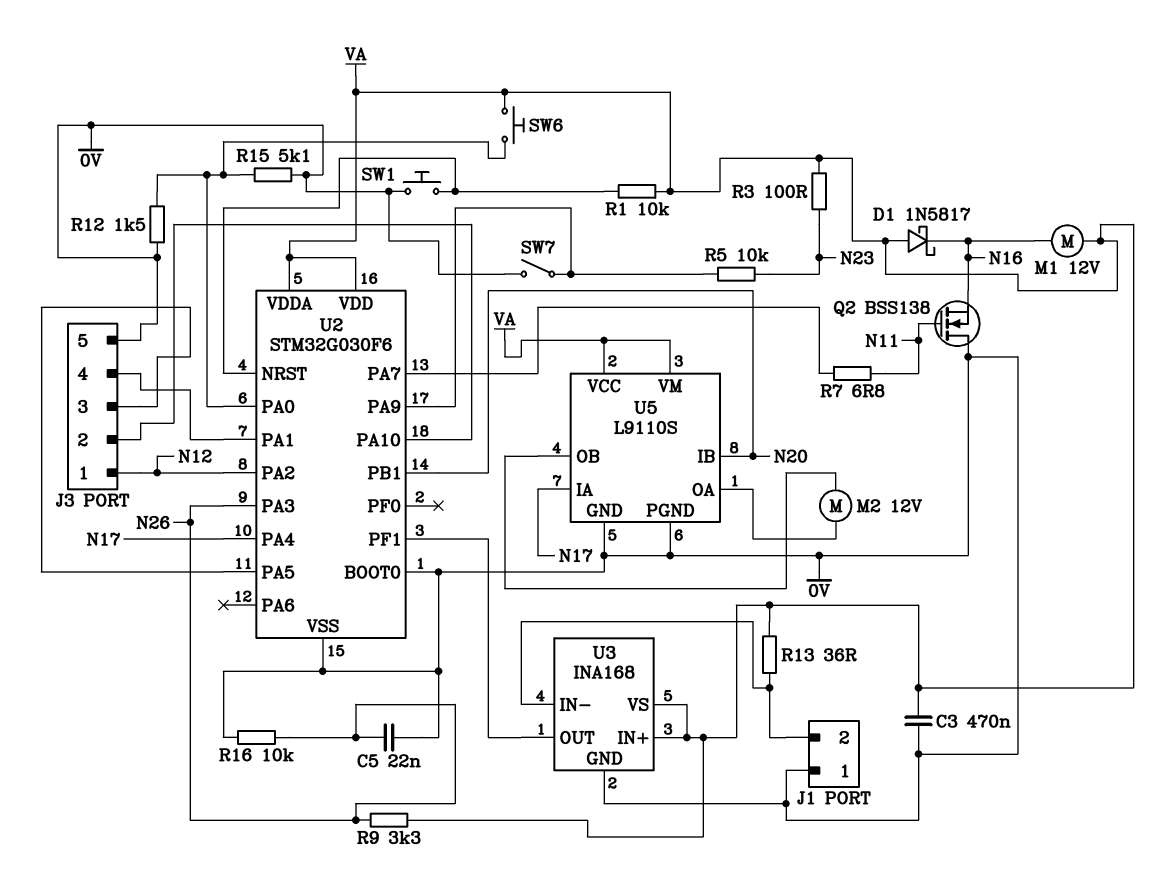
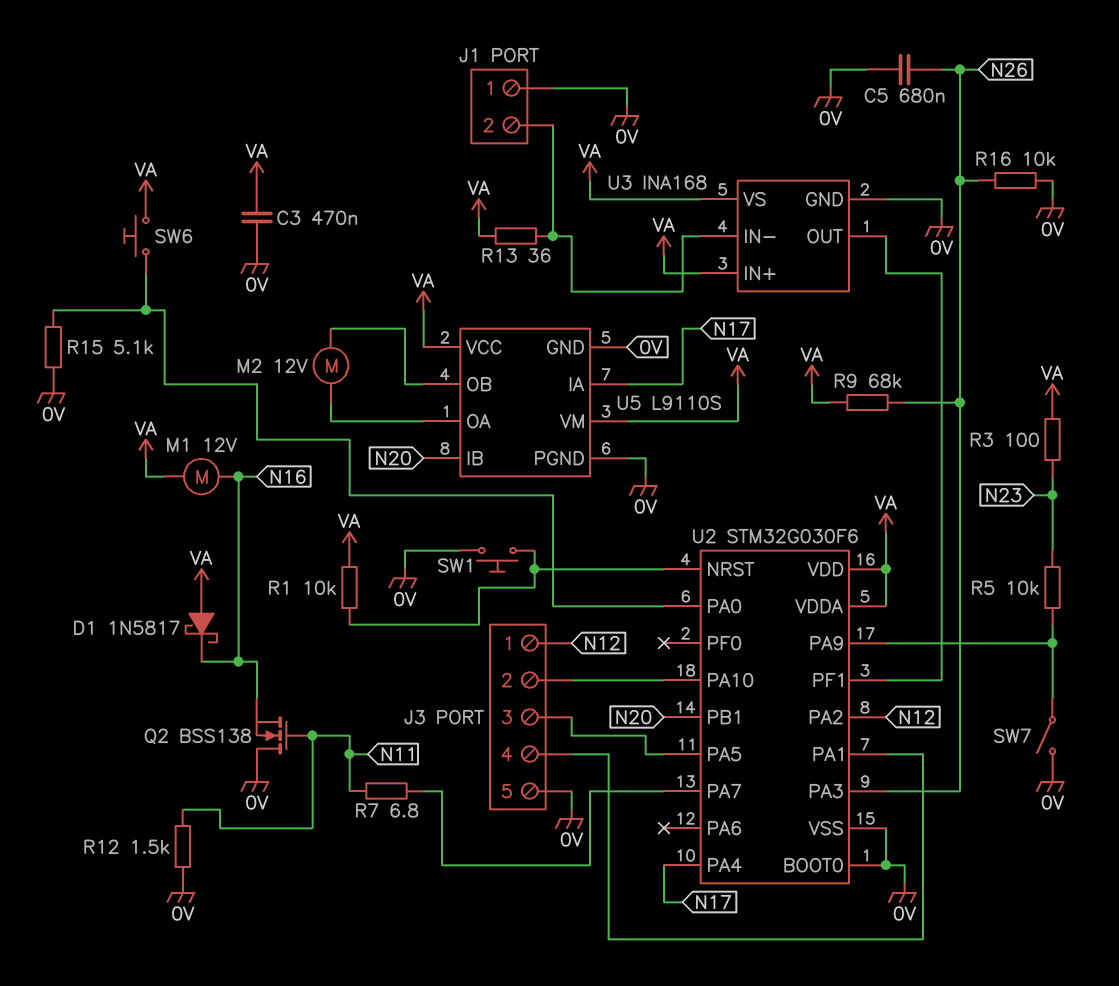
C5: 22nF (0V, N26) -> 680nF (0V, N26)
R9: 3.3k (N26, VA) -> 68k (N26, VA)
R12: 1.5k (0V, U2/PA0) -> 1.5k (0V, N11)

